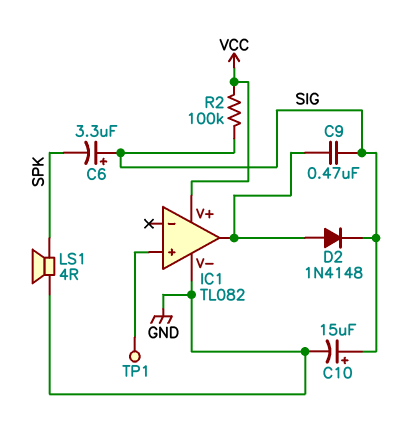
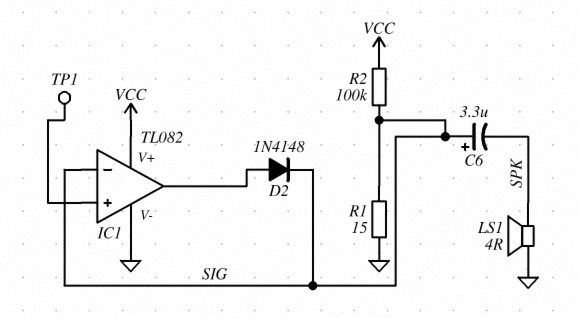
C9: 470nF (IC1/out, SIG) -> none
C10: 15uF (plus SIG, minus GND) -> none
IC1 pin in-: none -> SIG
R1: none -> 15 (GND, SIG)

